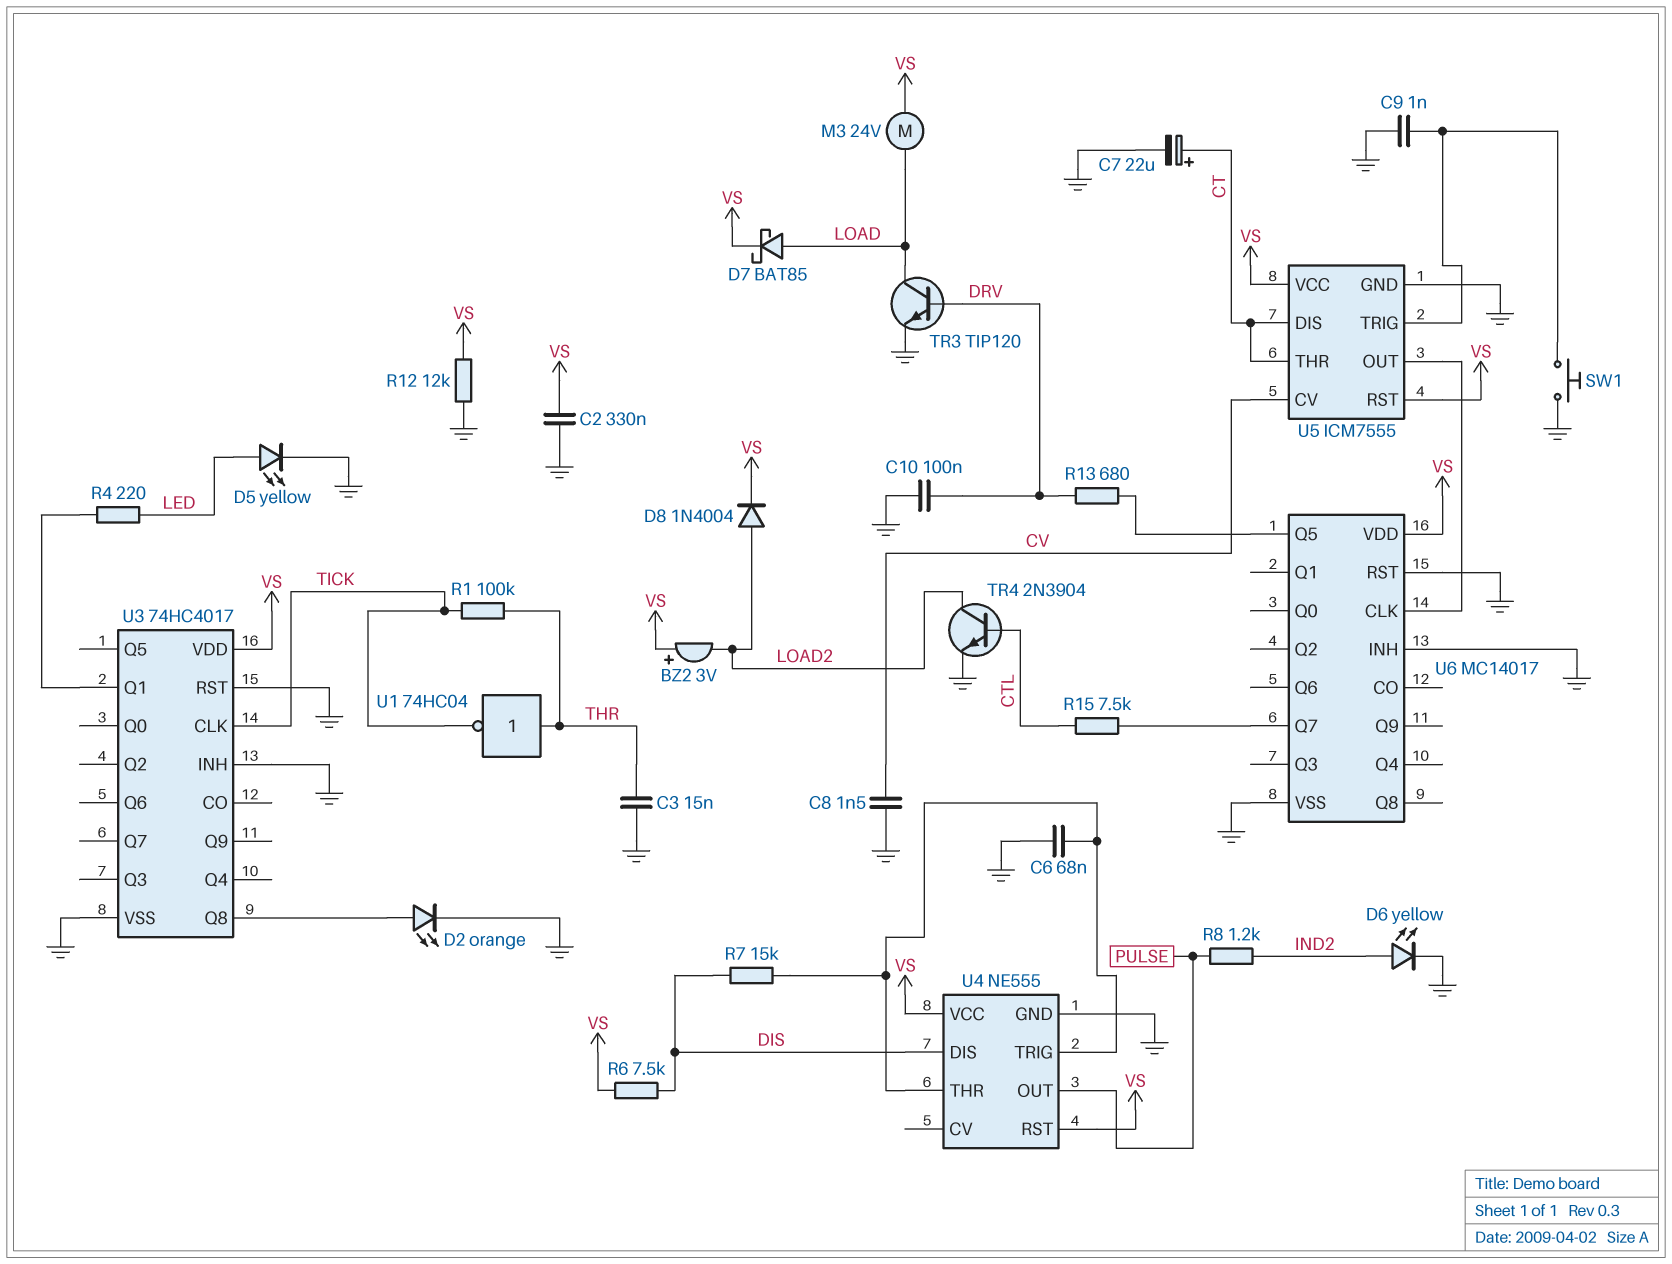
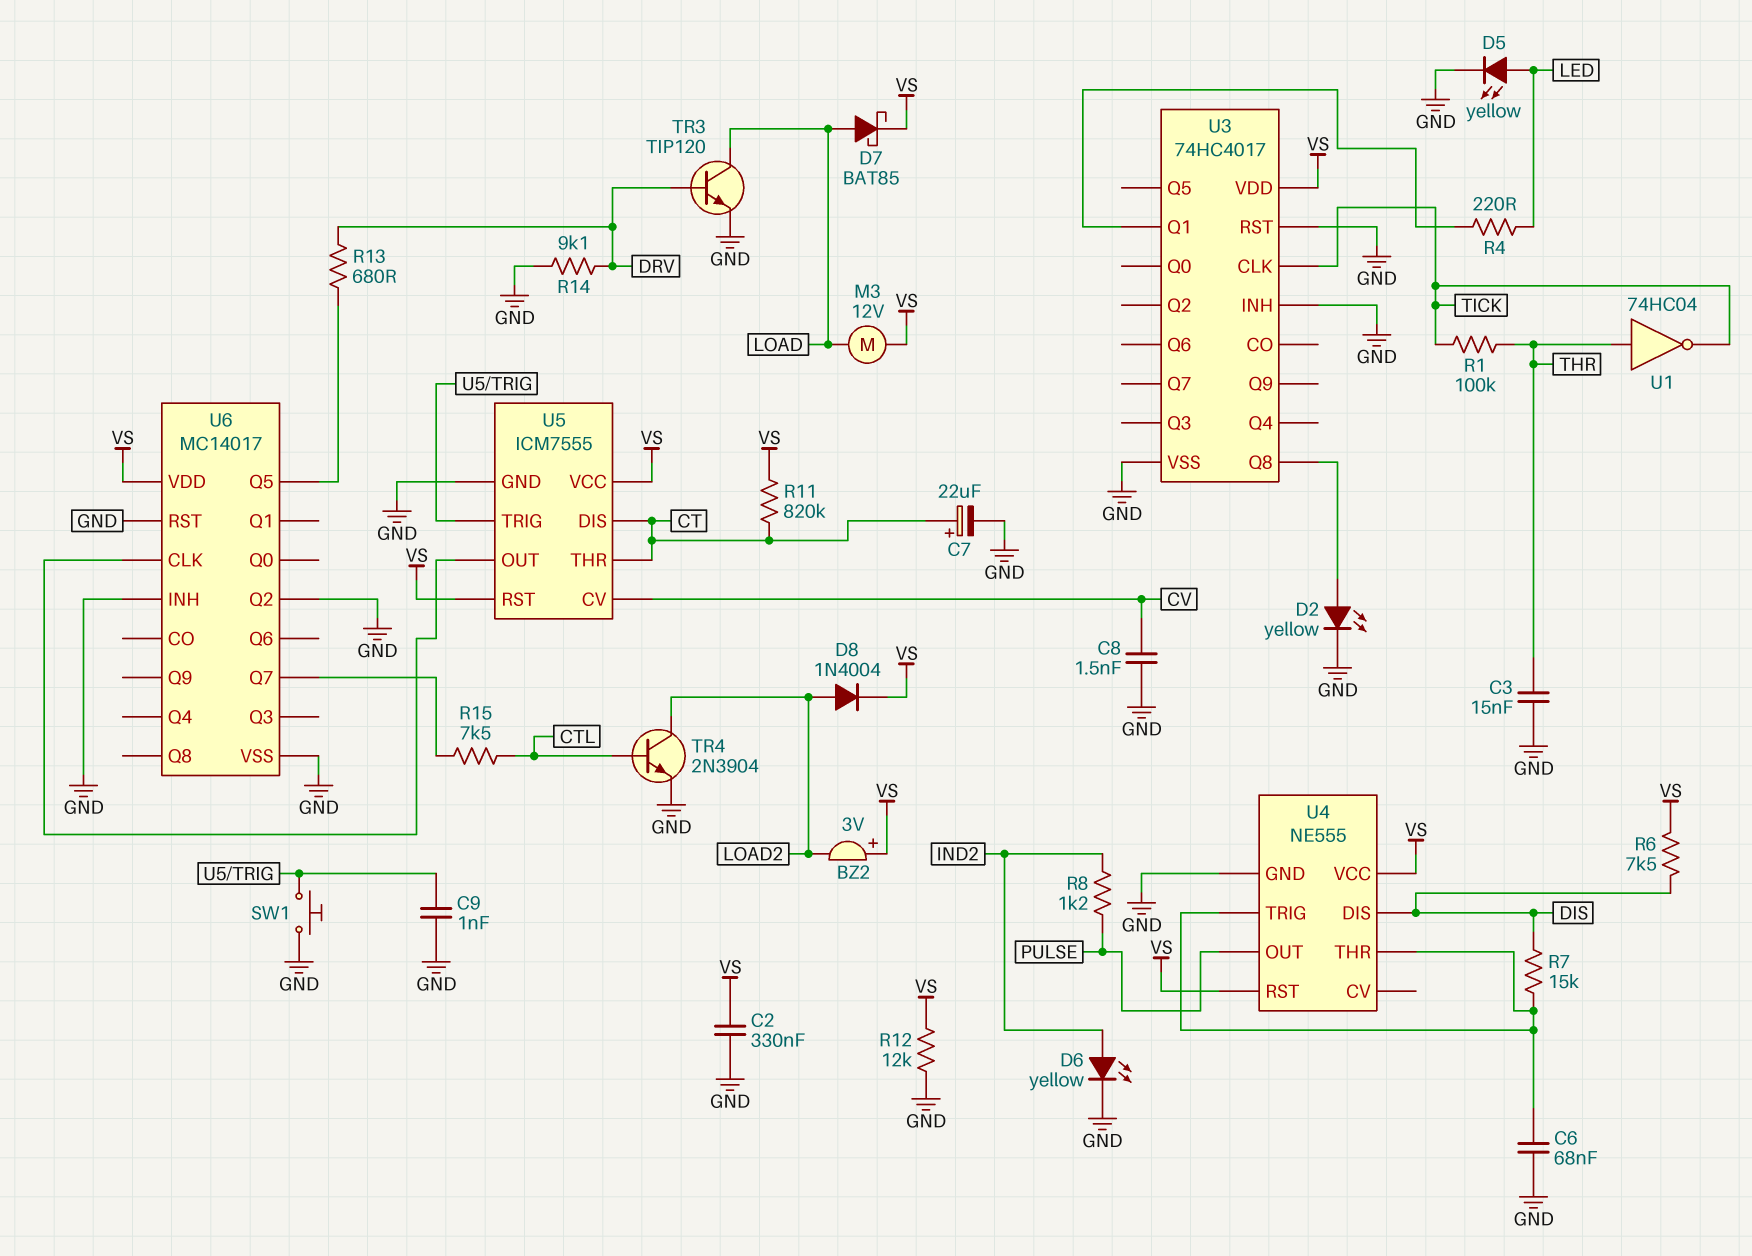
C10: 100nF (DRV, GND) -> none
D2: LED orange (A U3/Q8, K GND) -> LED yellow (A U3/Q8, K GND)
M3: motor 24V (LOAD, VS) -> motor 12V (LOAD, VS)
R11: none -> 820k (CT, VS)
R14: none -> 9.1k (DRV, GND)
U6 pin Q2: none -> GND

